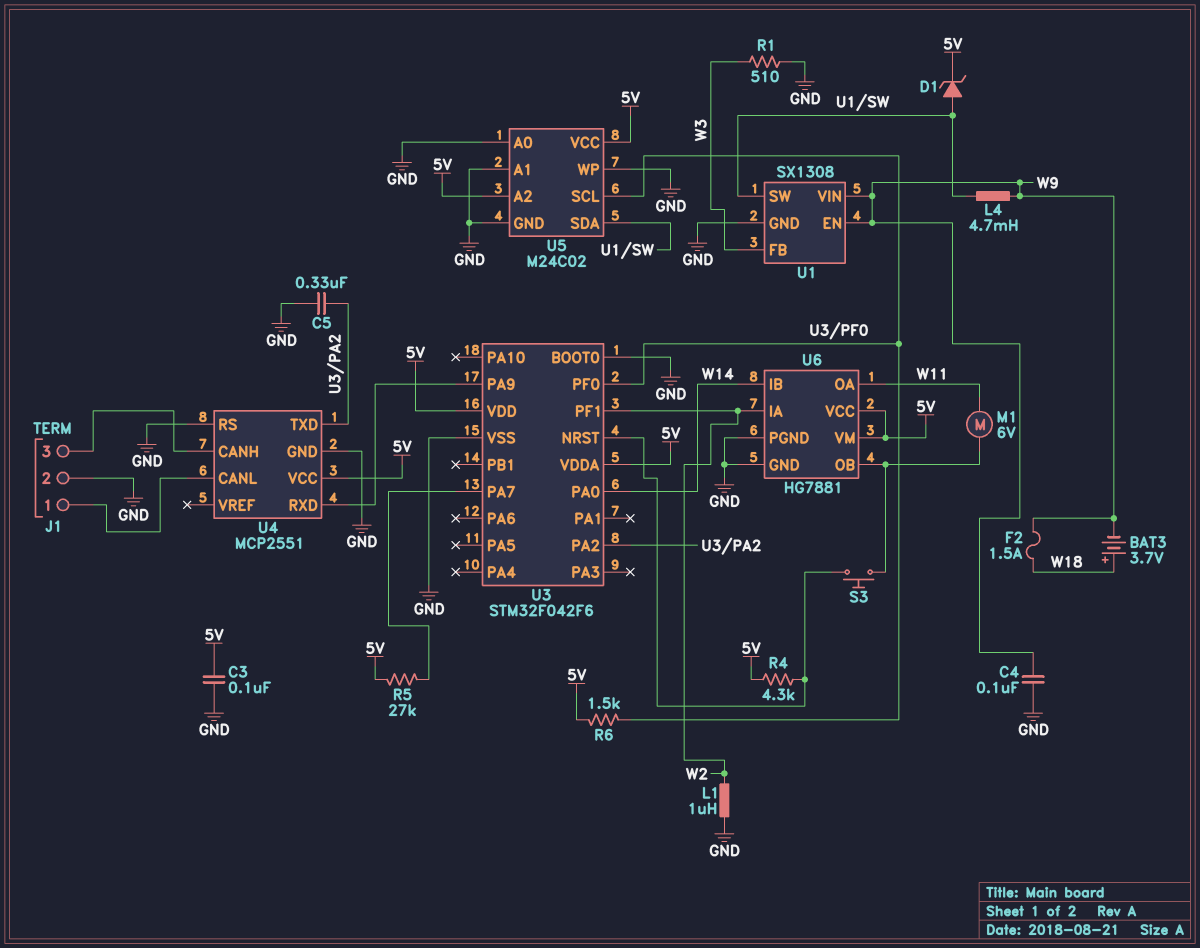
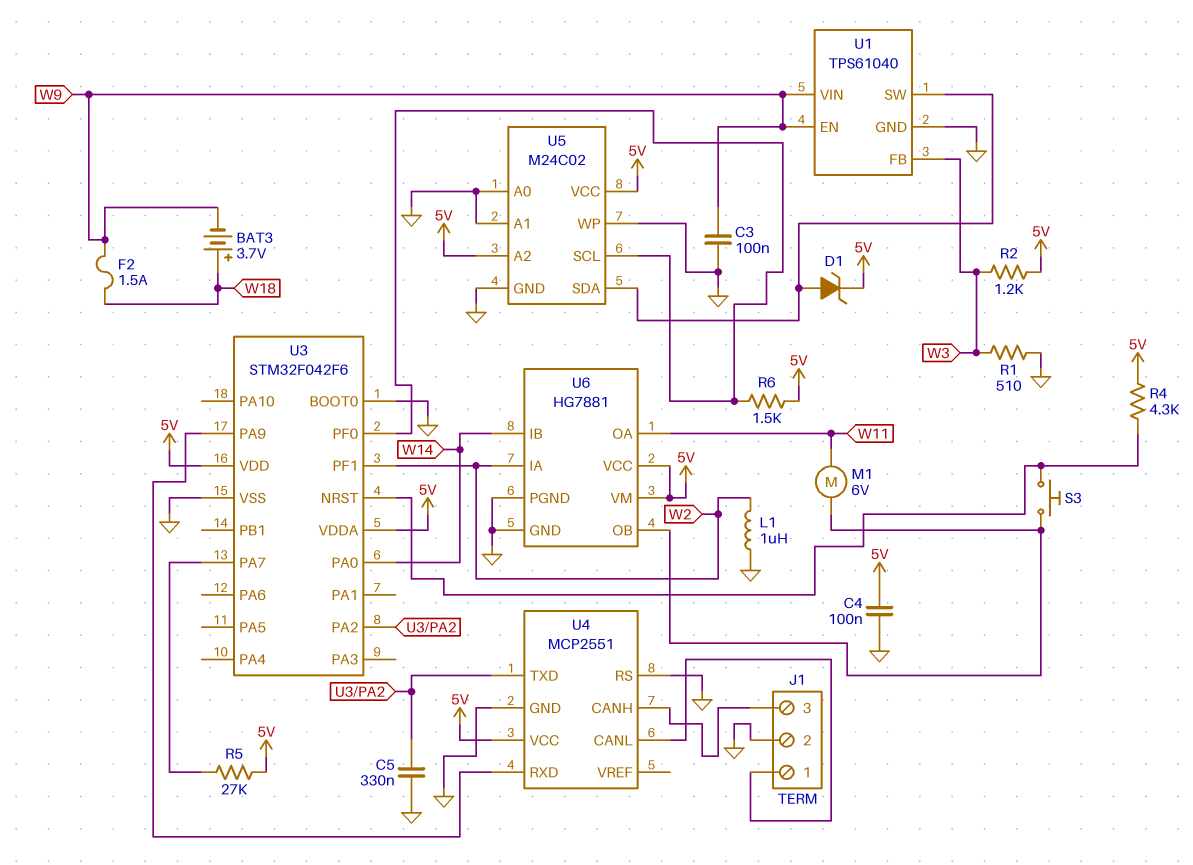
C3: 100nF (5V, GND) -> 100nF (GND, W9)
C4: 100nF (GND, W9) -> 100nF (5V, GND)
L4: 4.7mH (U1/SW, W9) -> none
R2: none -> 1.2k (5V, W3)
U1: SX1308 -> TPS61040

